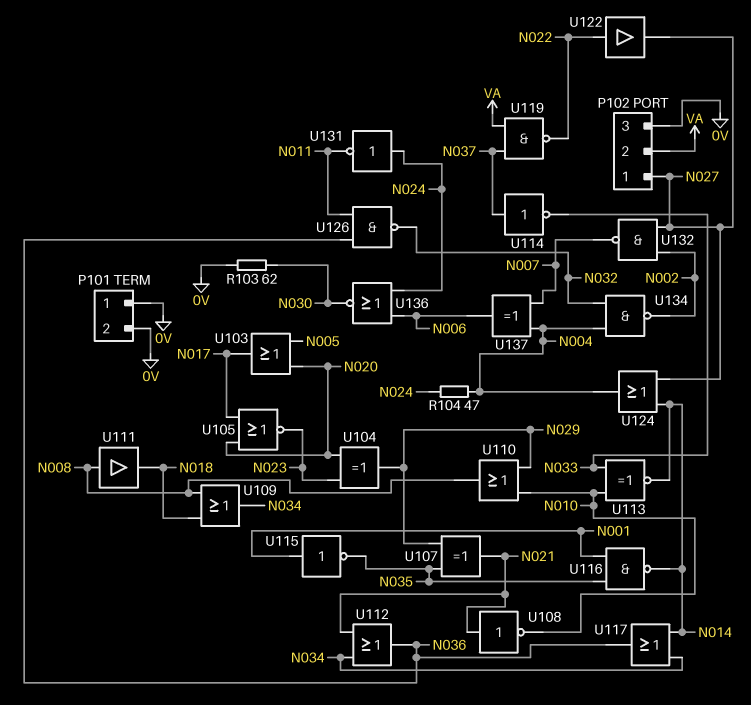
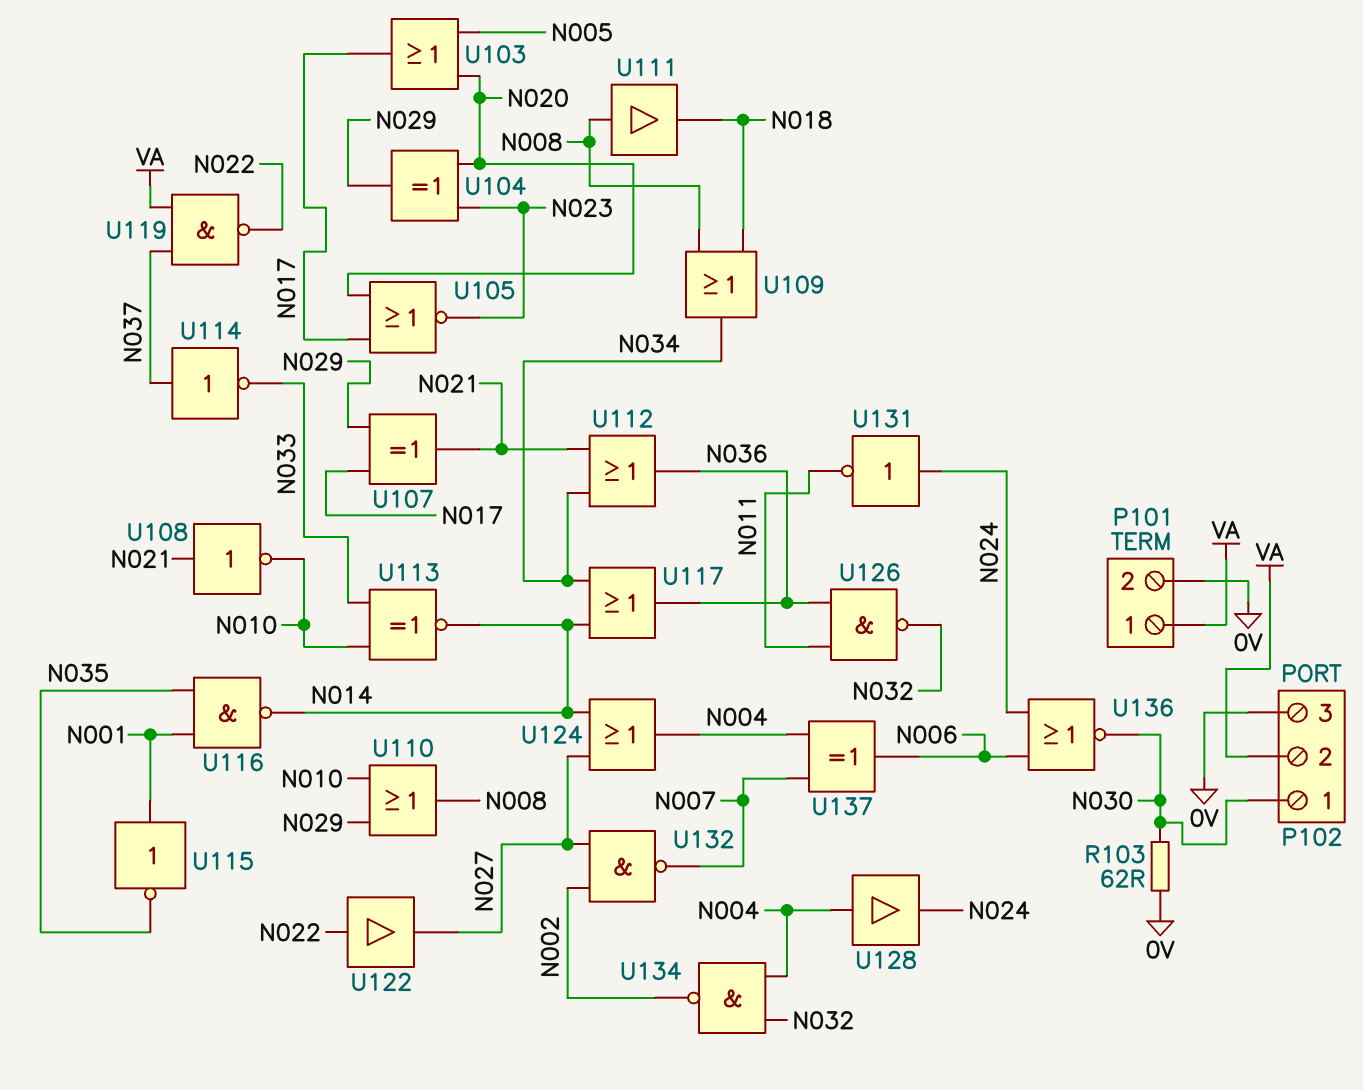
P101 pin 1: 0V -> VA
P102 pin 1: N027 -> N030
R104: 47 (N004, N024) -> none
U107: XOR (in N029, in N035, out N021) -> XOR (in N017, in N029, out N021)
U128: none -> buffer (in N004, out N024)

